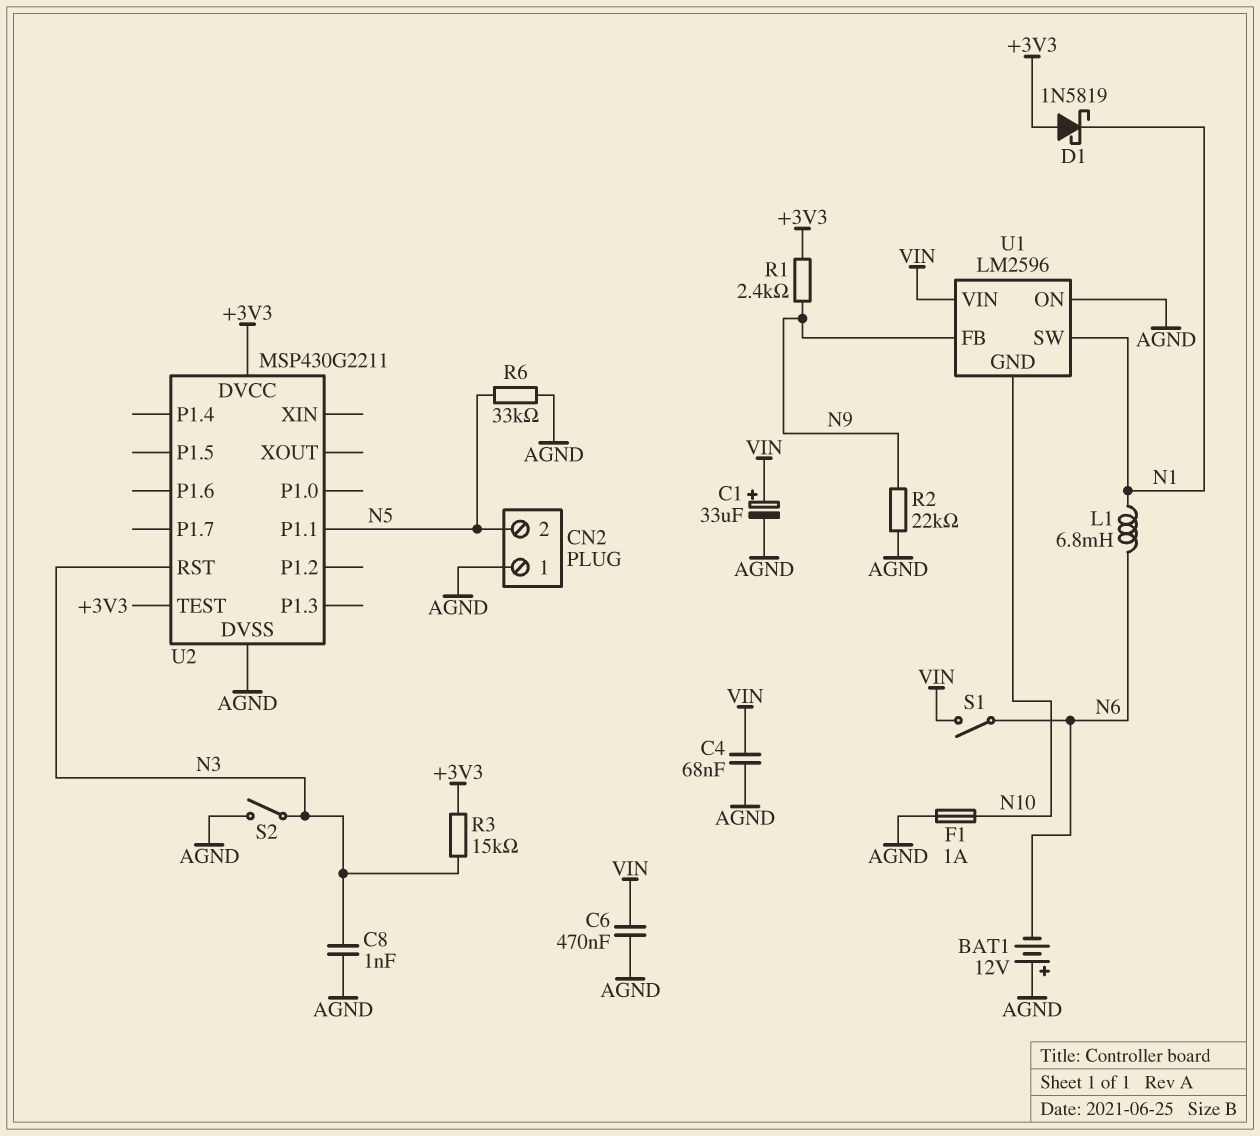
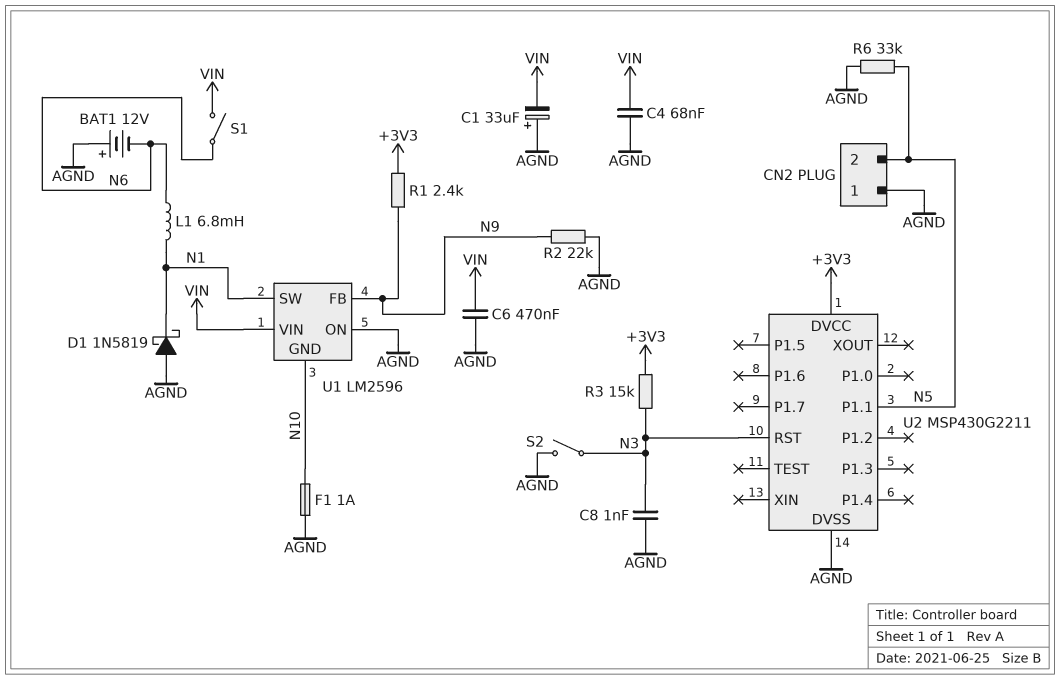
C1: 33uF (plus VIN, minus AGND) -> 33uF (plus AGND, minus VIN)
D1: schottky 1N5819 (A +3V3, K N1) -> schottky 1N5819 (A AGND, K N1)
U2 pin TEST: +3V3 -> none

